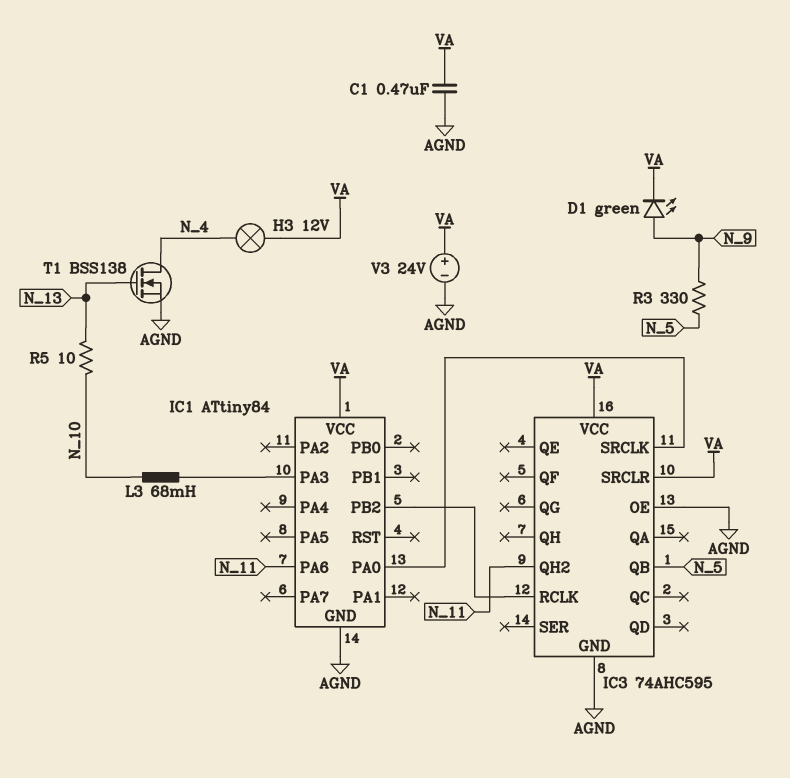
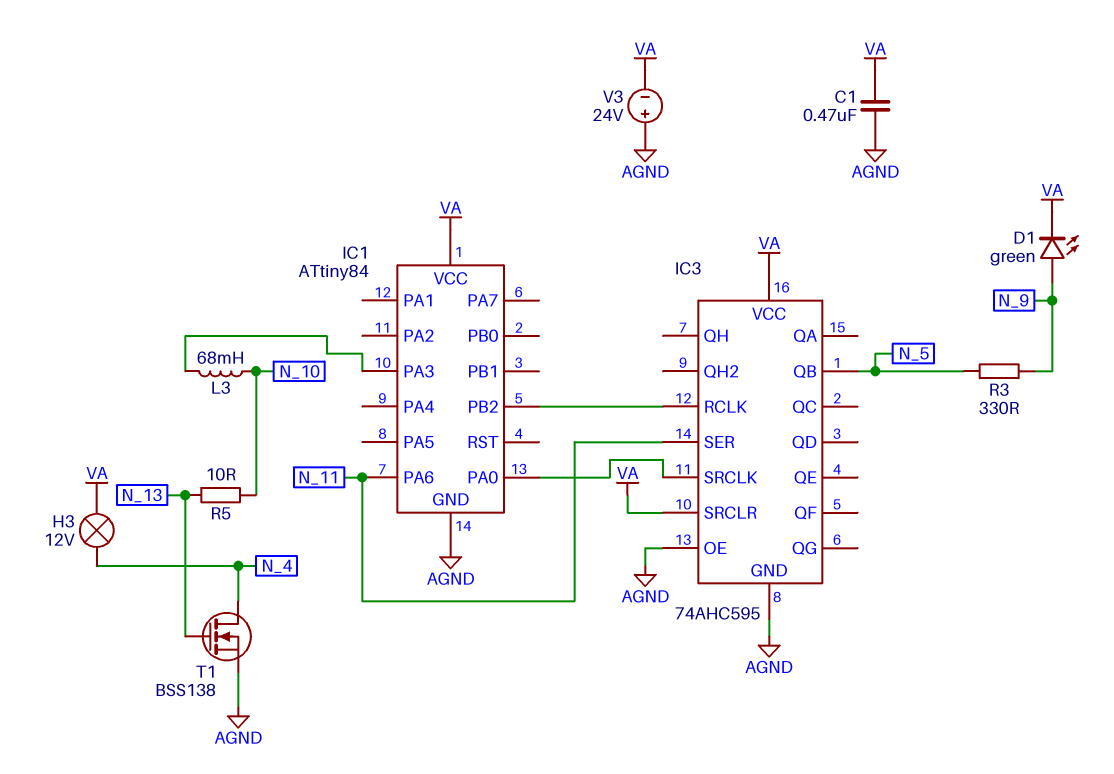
IC3 pin QH2: N_11 -> none
IC3 pin SER: none -> N_11
V3: 24V (plus VA, minus AGND) -> 24V (plus AGND, minus VA)

